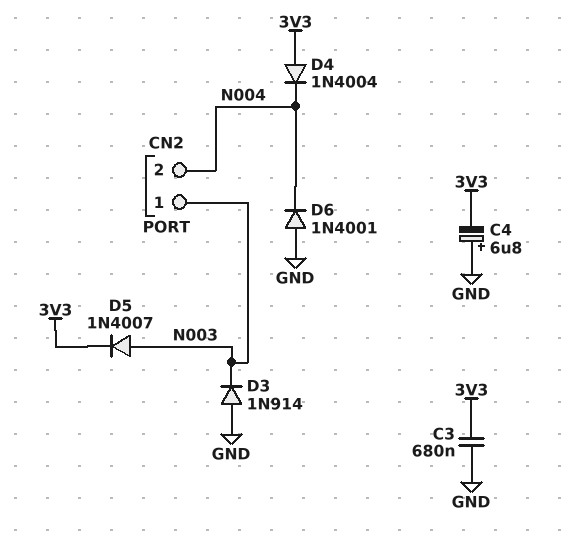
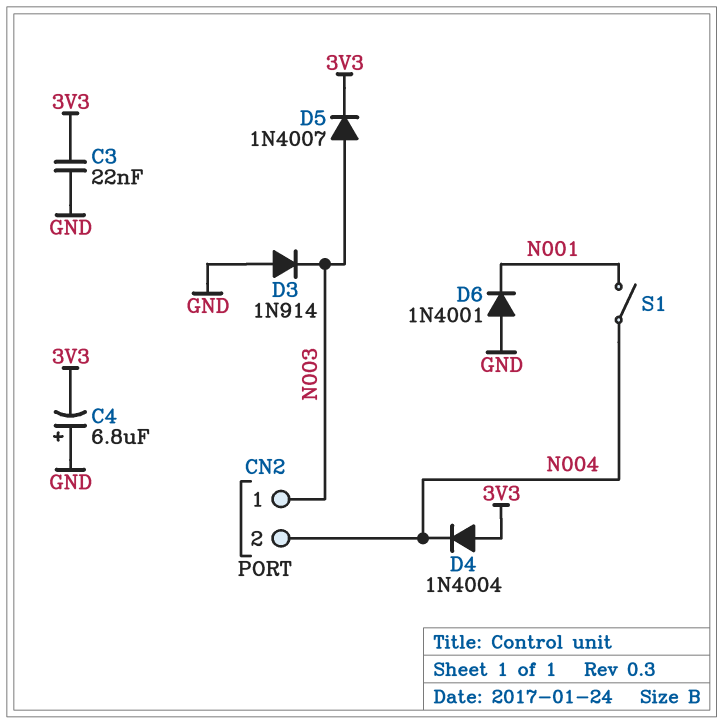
C3: 680nF (3V3, GND) -> 22nF (3V3, GND)
D6: diode 1N4001 (A GND, K N004) -> diode 1N4001 (A GND, K N001)
S1: none -> switch (N001, N004)

